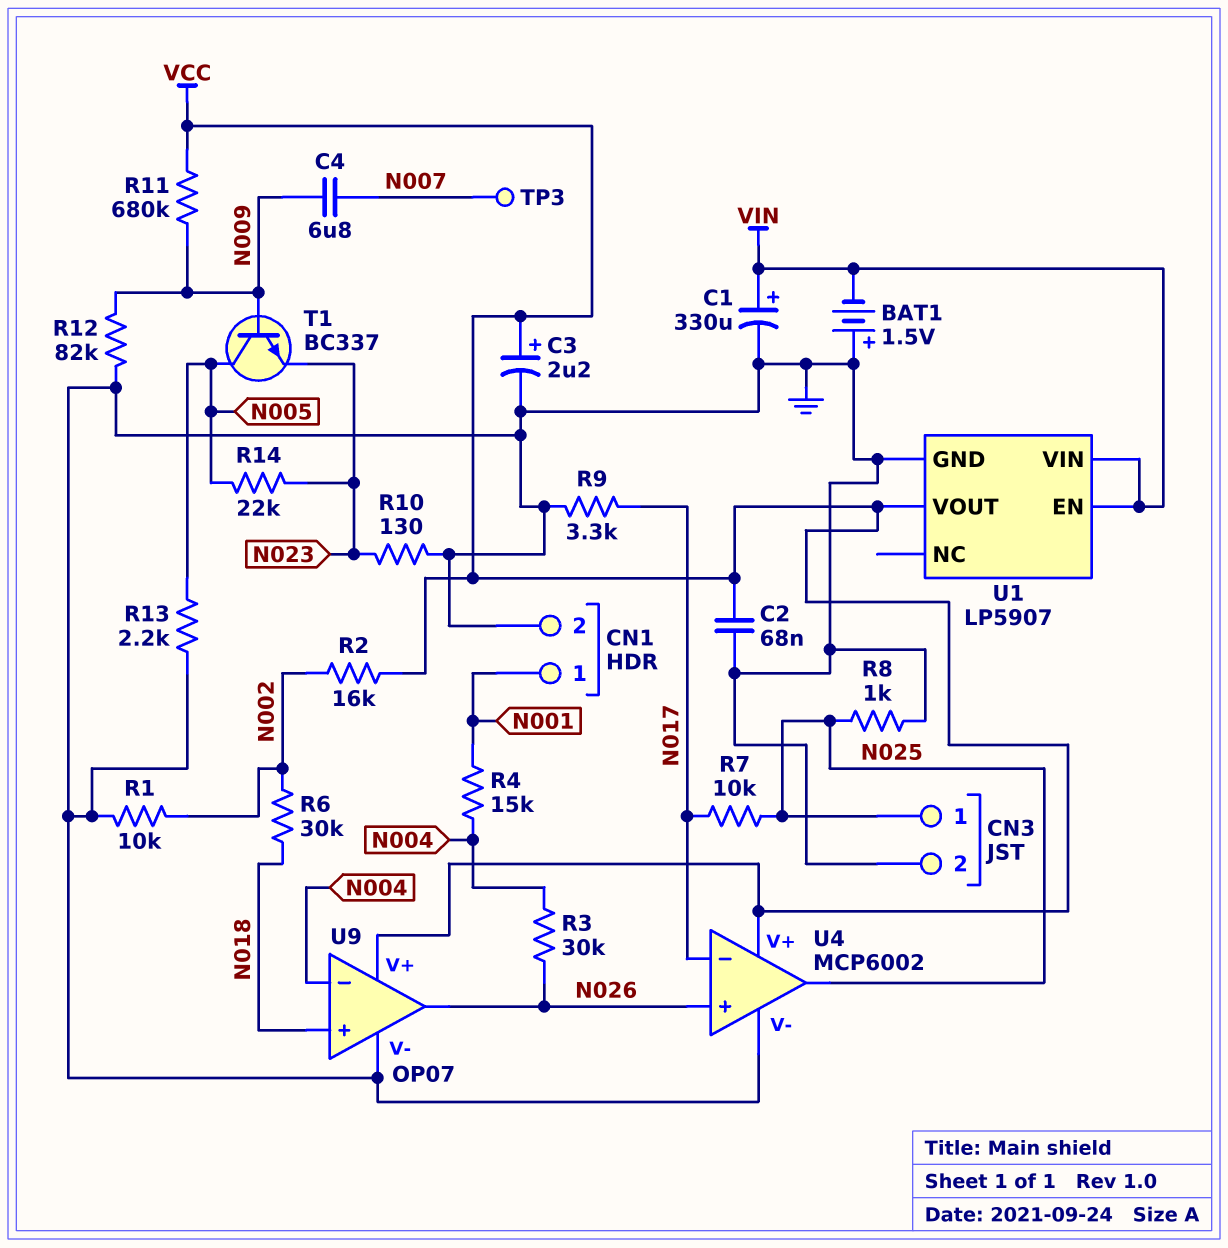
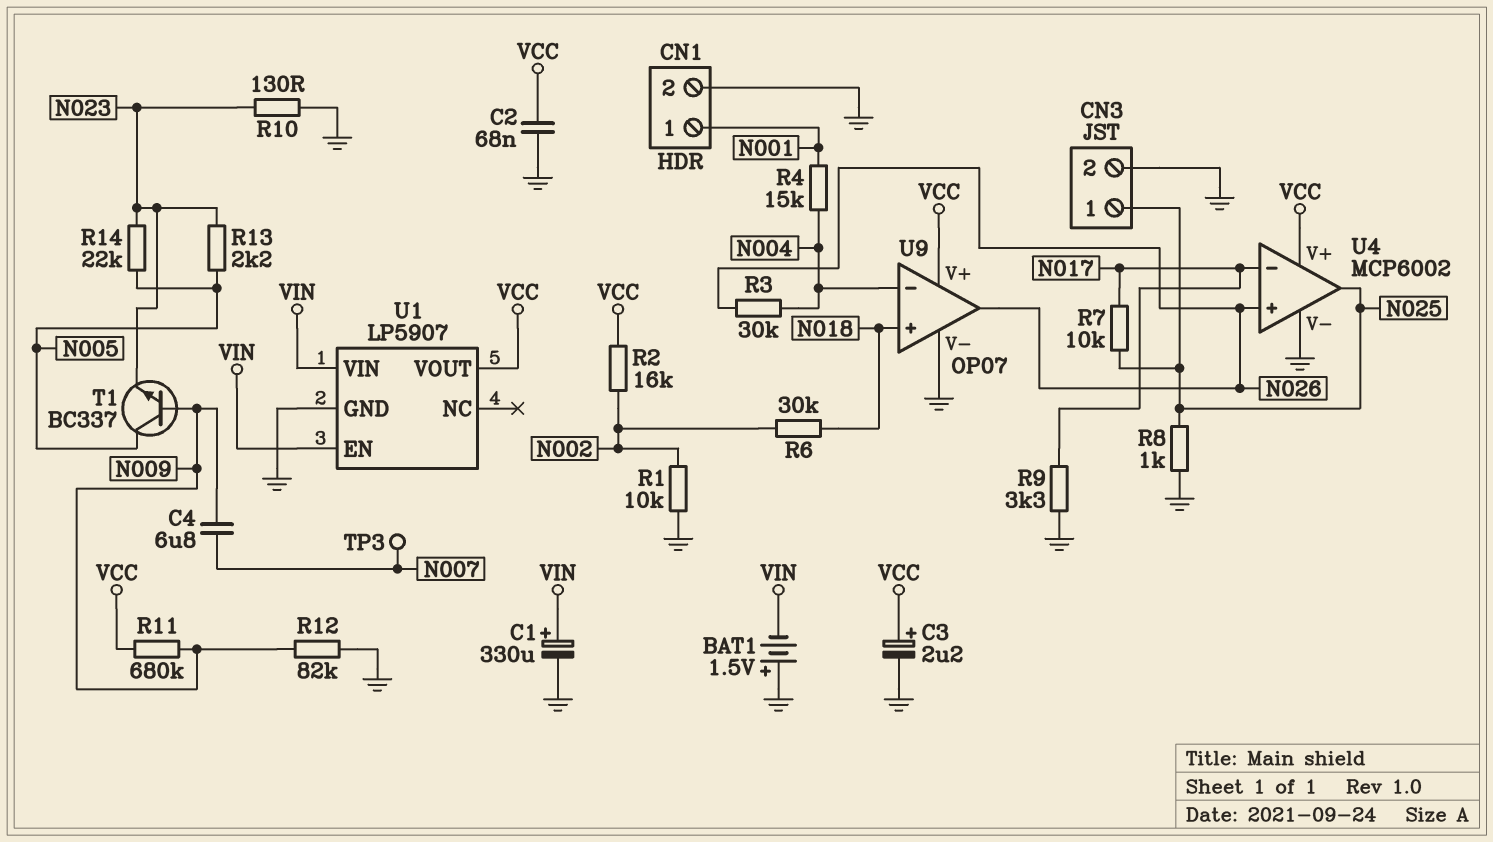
R13: 2.2k (GND, N005) -> 2.2k (N005, N023)

